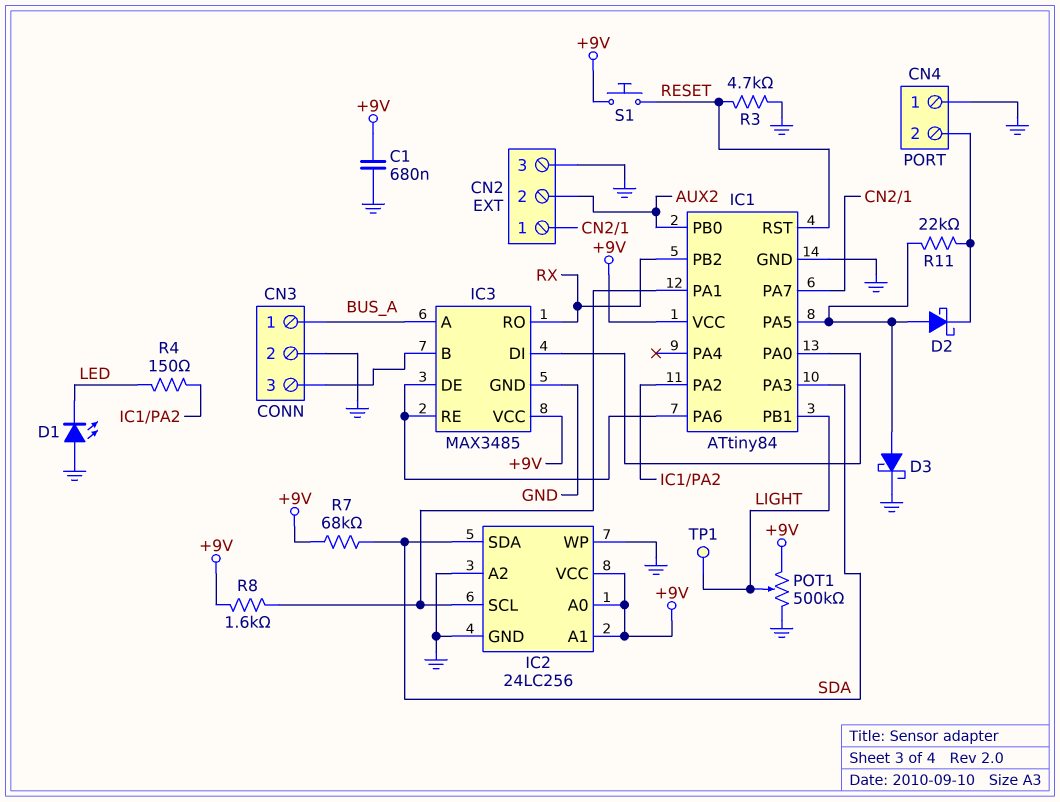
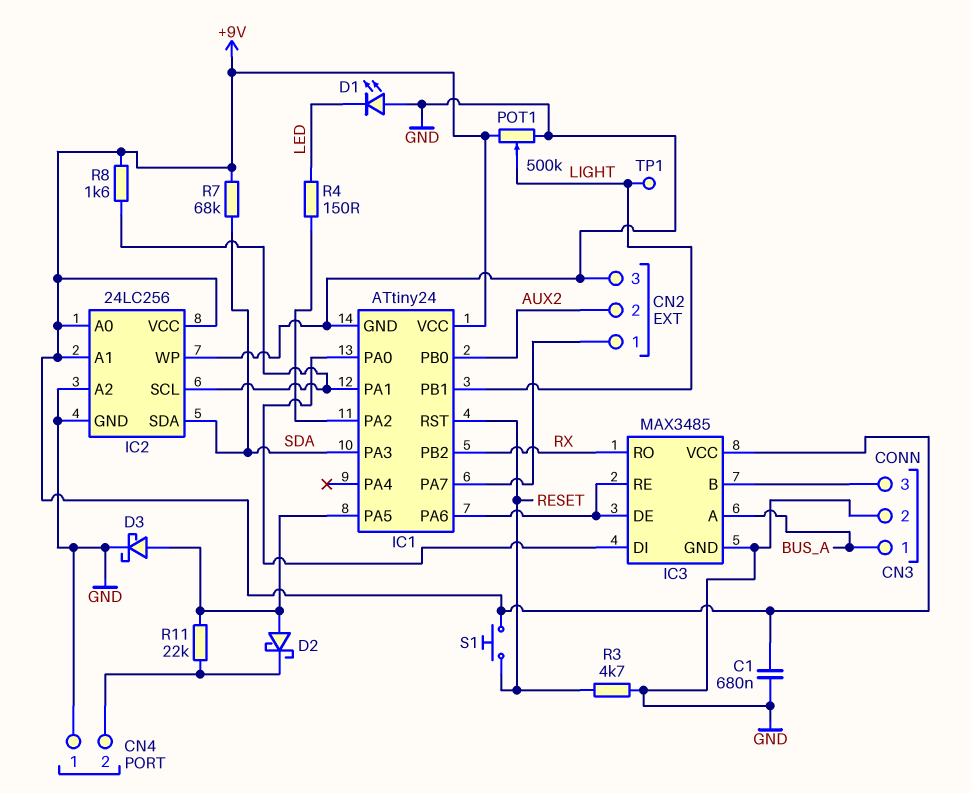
IC1: ATtiny84 -> ATtiny24

